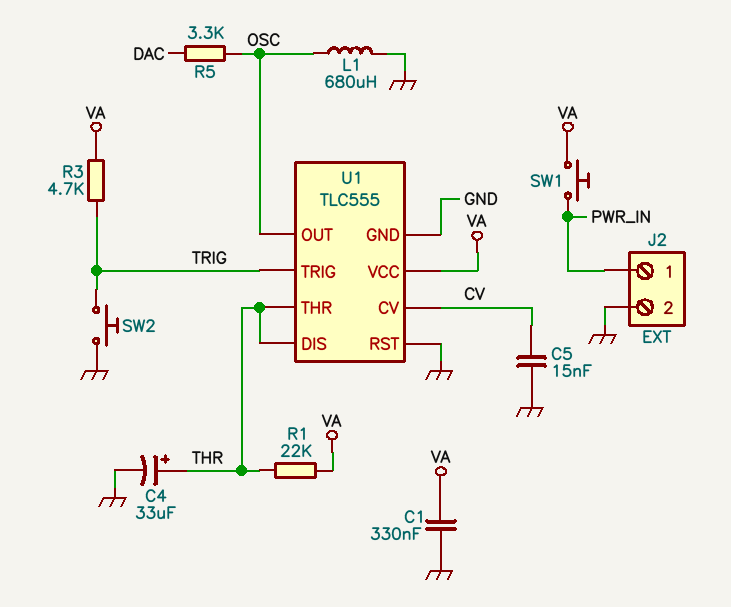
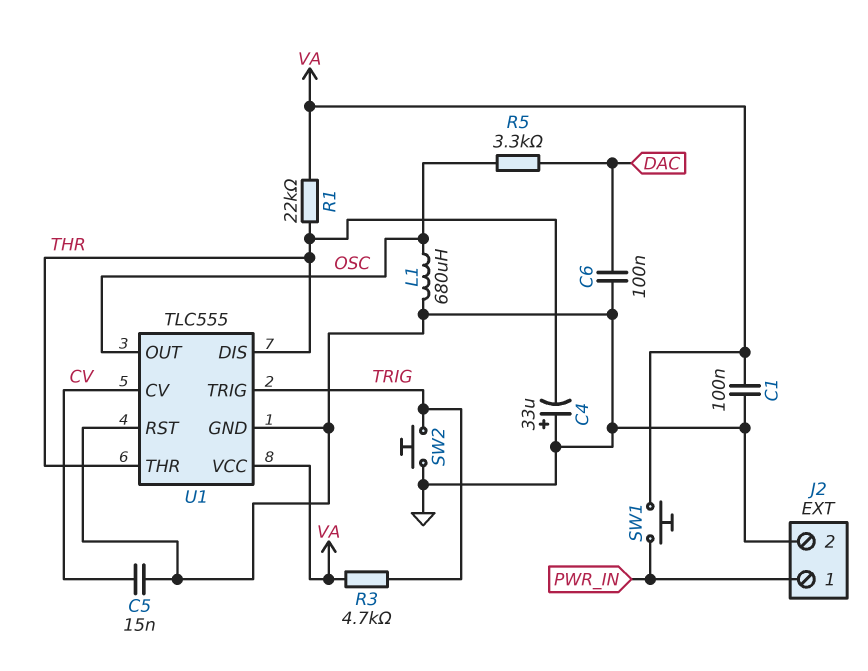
C1: 330nF (GND, VA) -> 100nF (GND, VA)
C4: 33uF (plus THR, minus GND) -> 33uF (plus GND, minus THR)
C6: none -> 100nF (DAC, GND)

